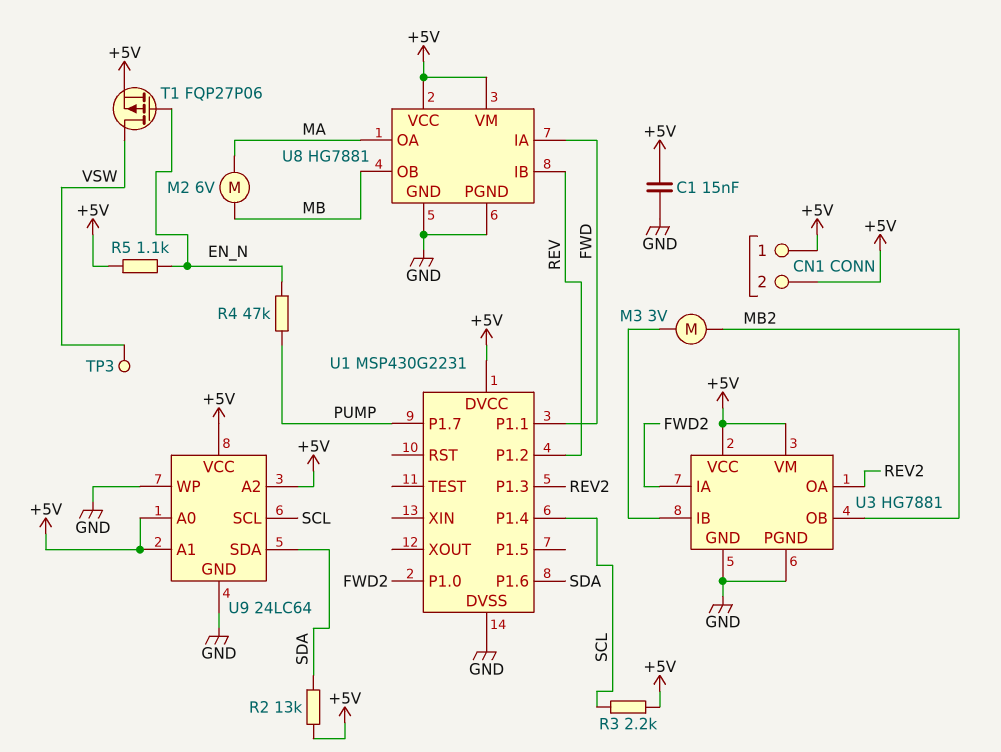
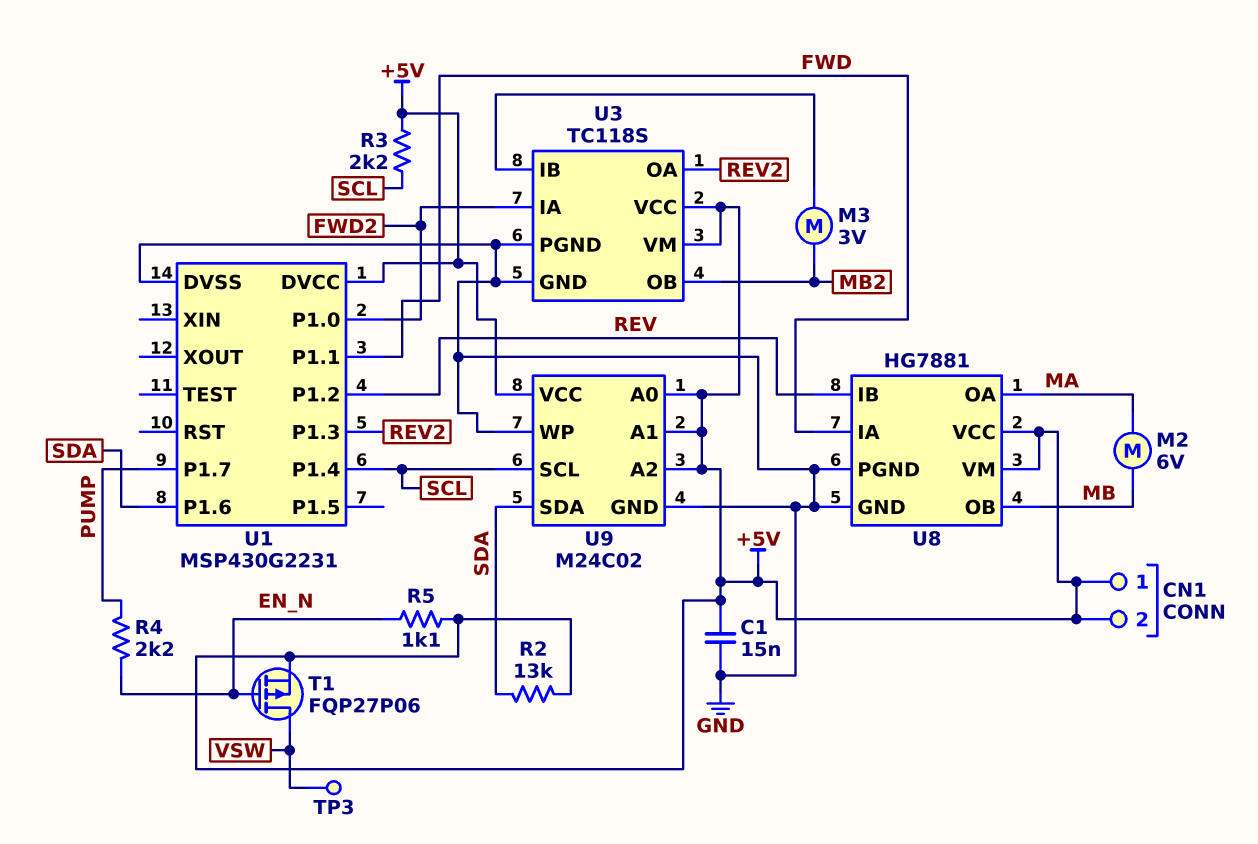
R4: 47k (EN_N, PUMP) -> 2.2k (EN_N, PUMP)
U3: HG7881 -> TC118S
U9: 24LC64 -> M24C02

